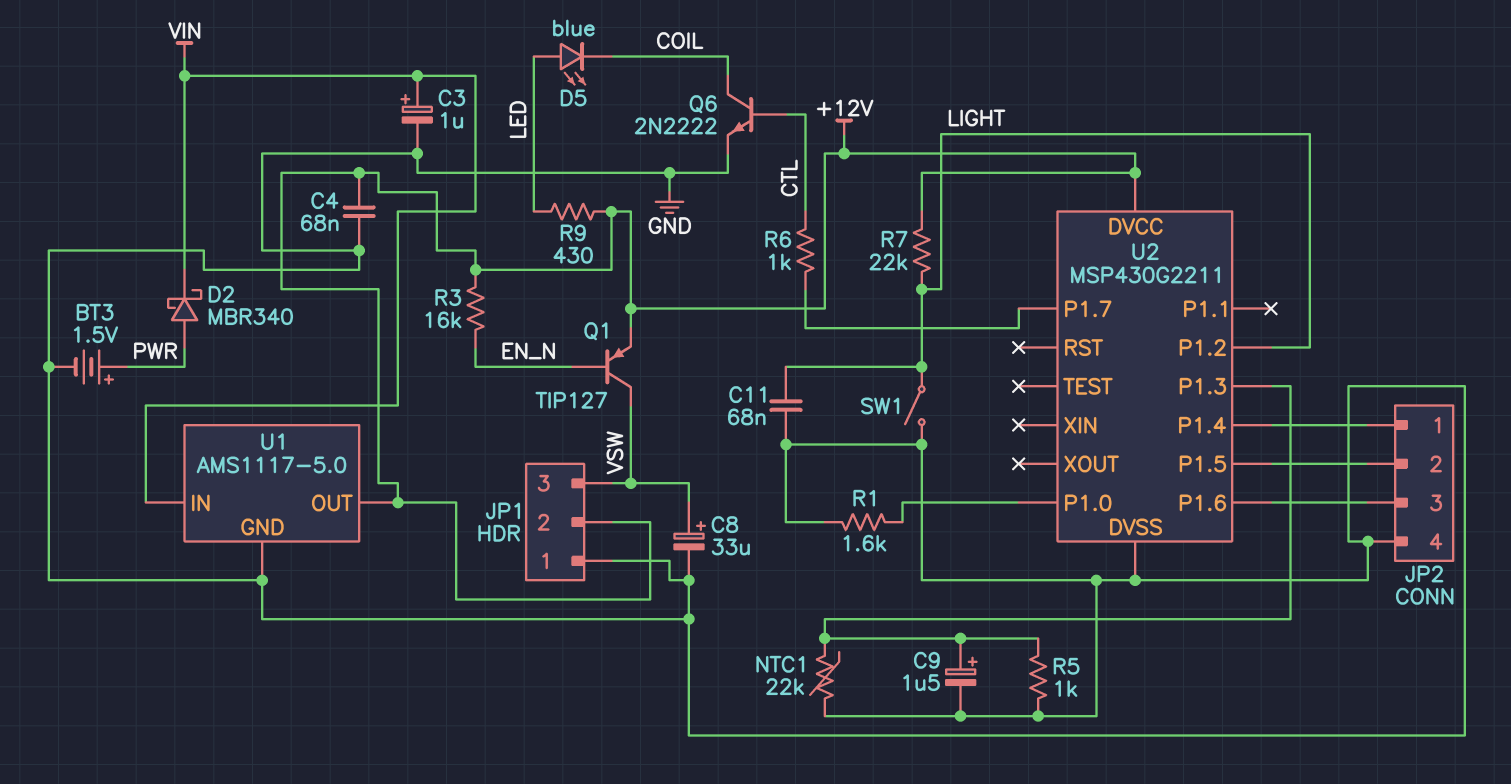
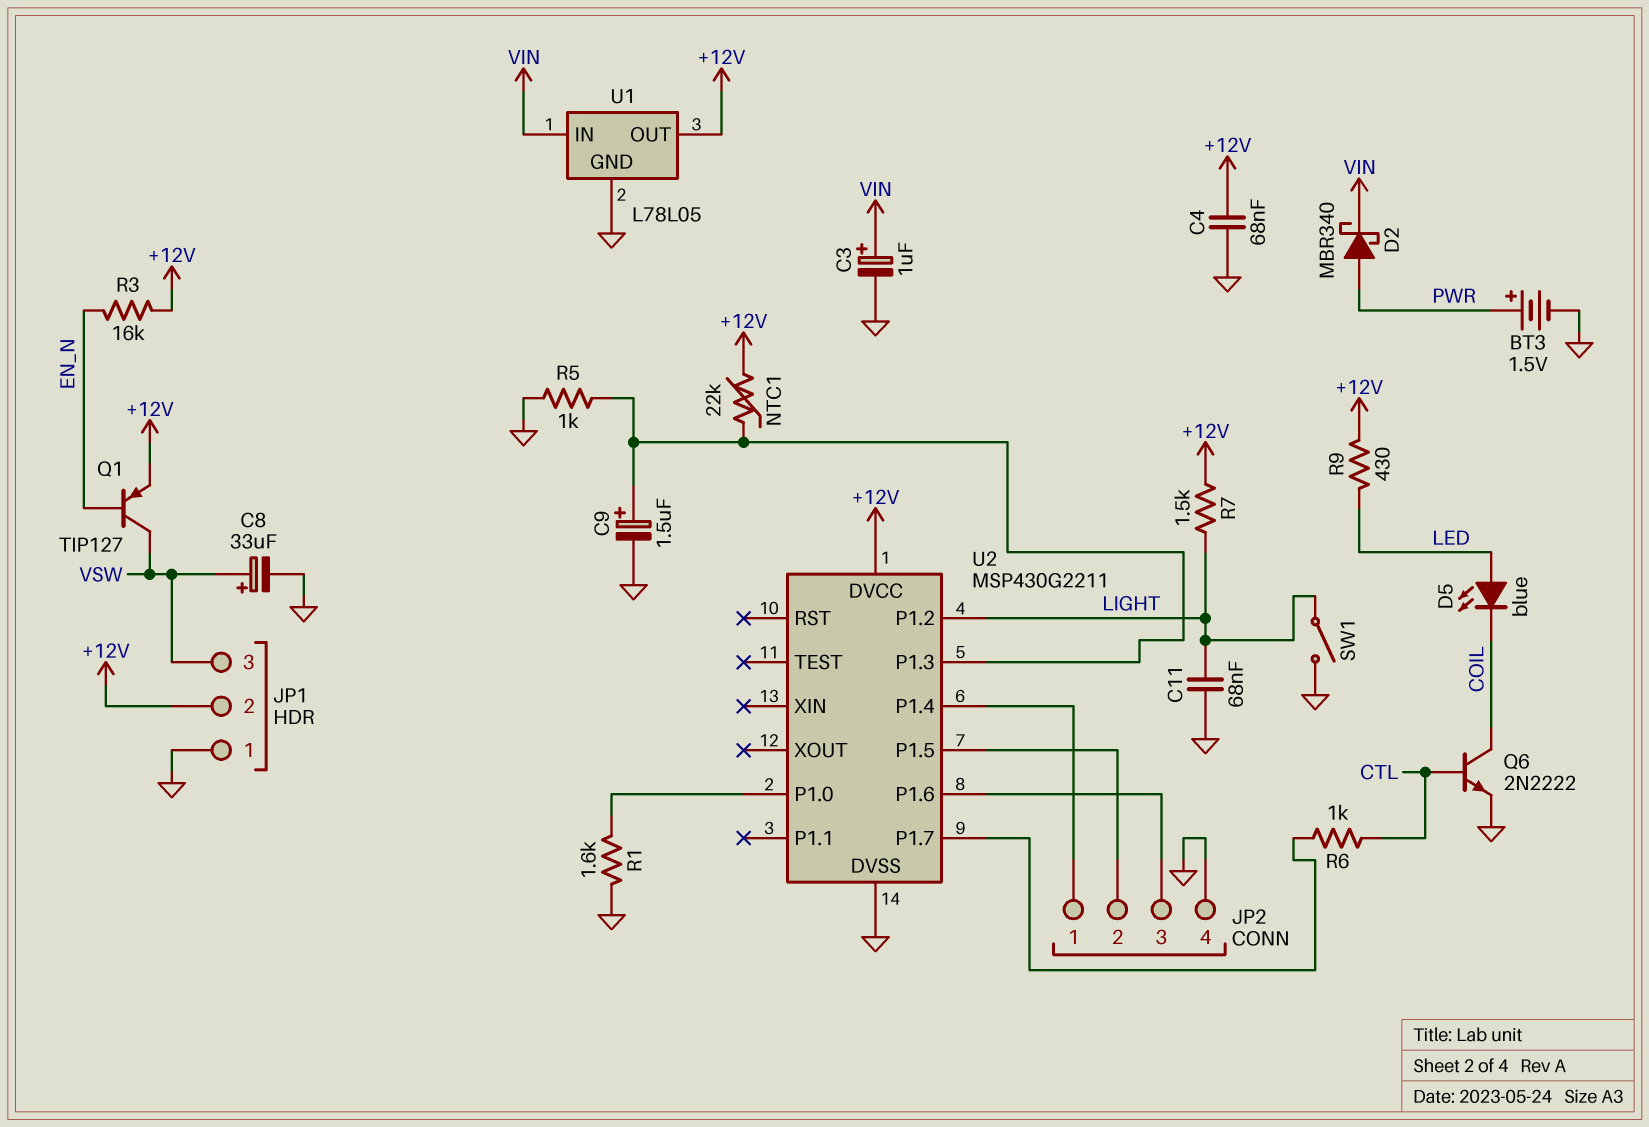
NTC1: 22k (GND, U2/P1.3) -> 22k (+12V, U2/P1.3)
R7: 22k (+12V, LIGHT) -> 1.5k (+12V, LIGHT)
U1: AMS1117-5.0 -> L78L05

